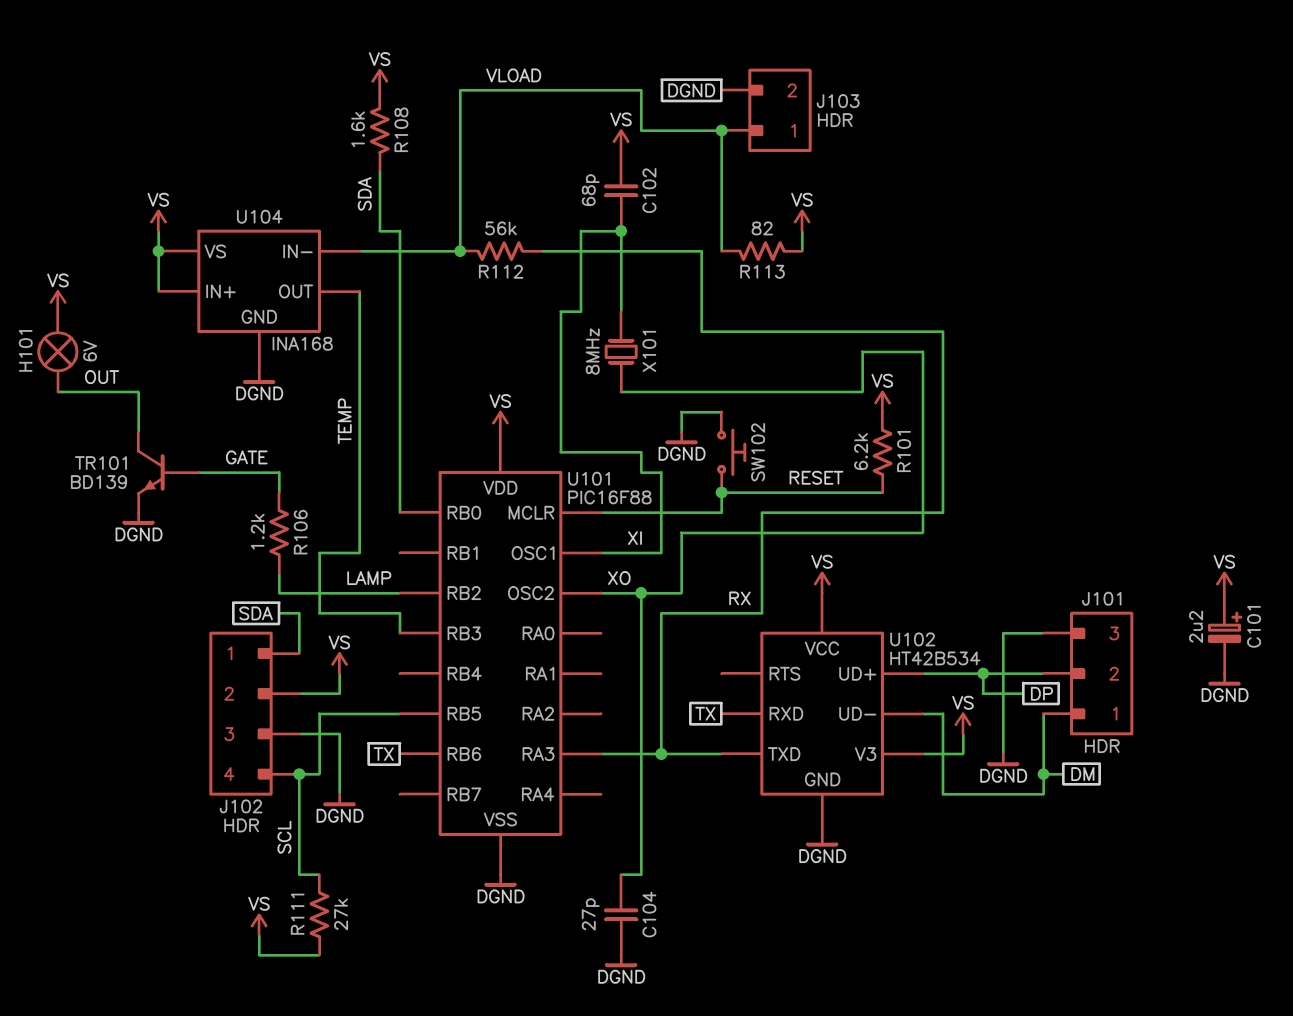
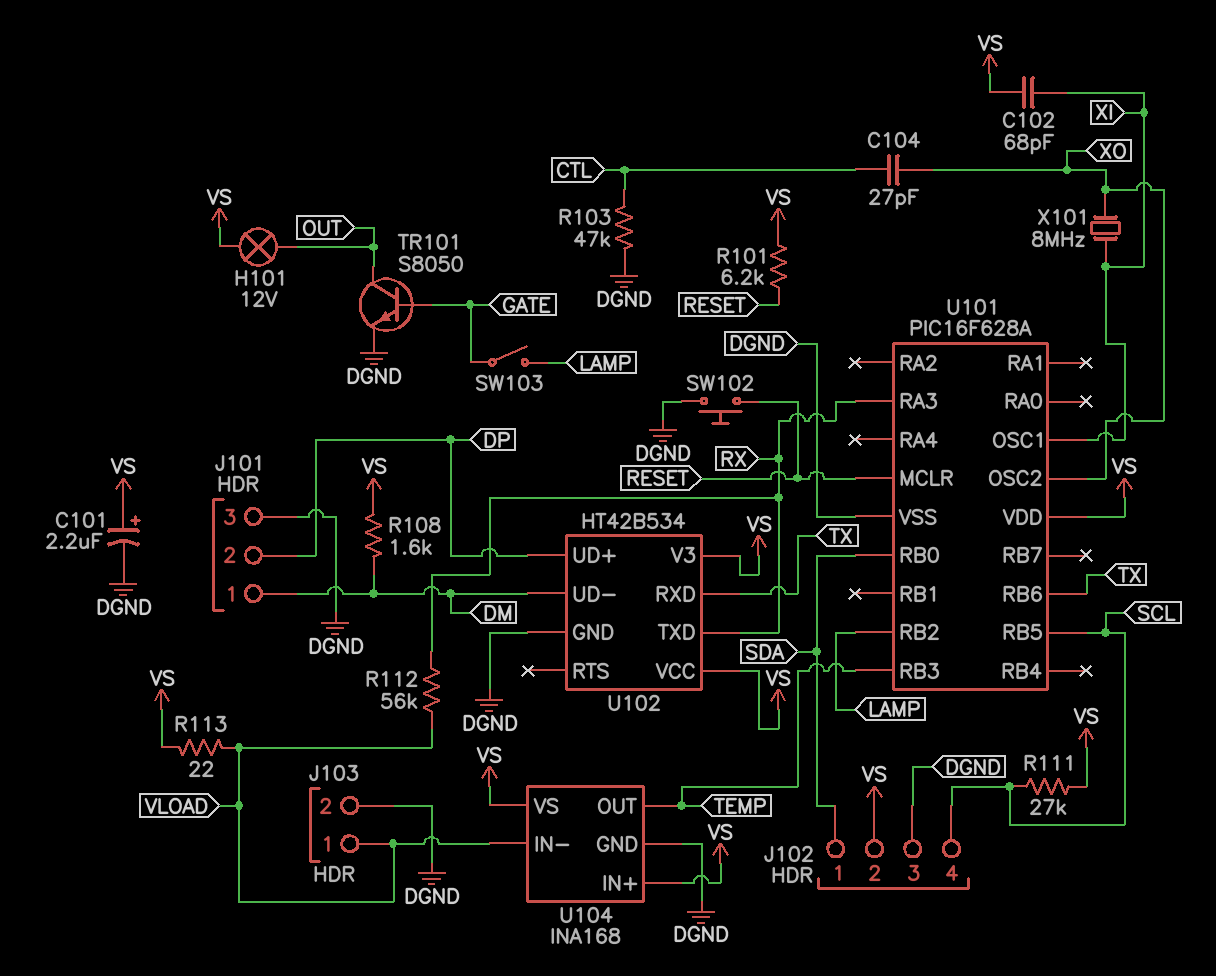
C104: 27pF (DGND, XO) -> 27pF (CTL, XO)
H101: lamp 6V (OUT, VS) -> lamp 12V (OUT, VS)
R103: none -> 47k (CTL, DGND)
R106: 1.2k (GATE, LAMP) -> none
R108: 1.6k (SDA, VS) -> 1.6k (DM, VS)
R113: 82 (VLOAD, VS) -> 22 (VLOAD, VS)
SW103: none -> switch (GATE, LAMP)
TR101: NPN BD139 (B GATE, C OUT, E DGND) -> NPN S8050 (B GATE, C OUT, E DGND)
U101: PIC16F88 -> PIC16F628A

